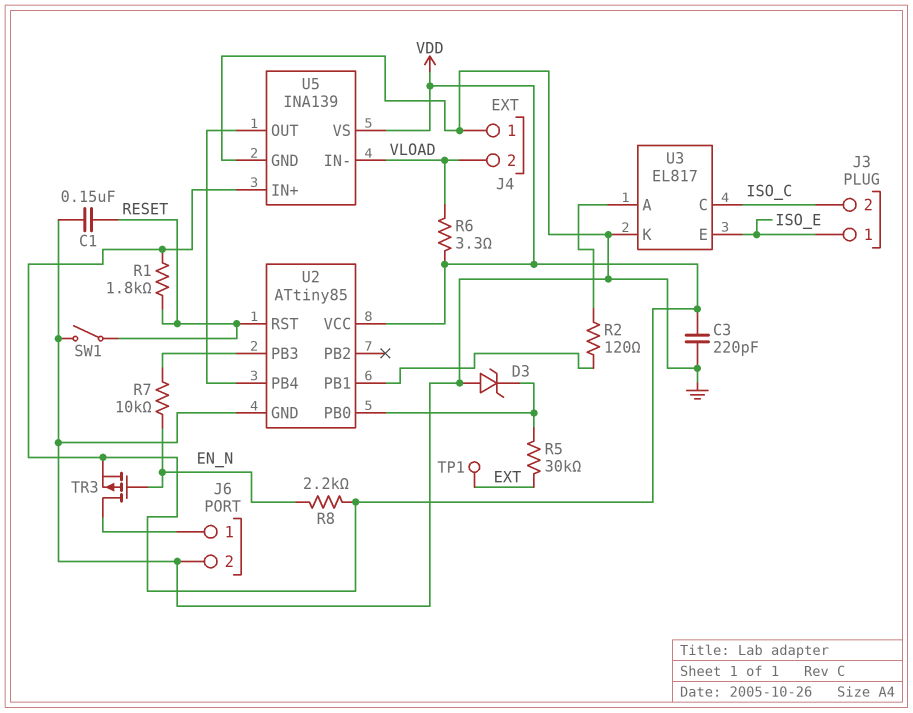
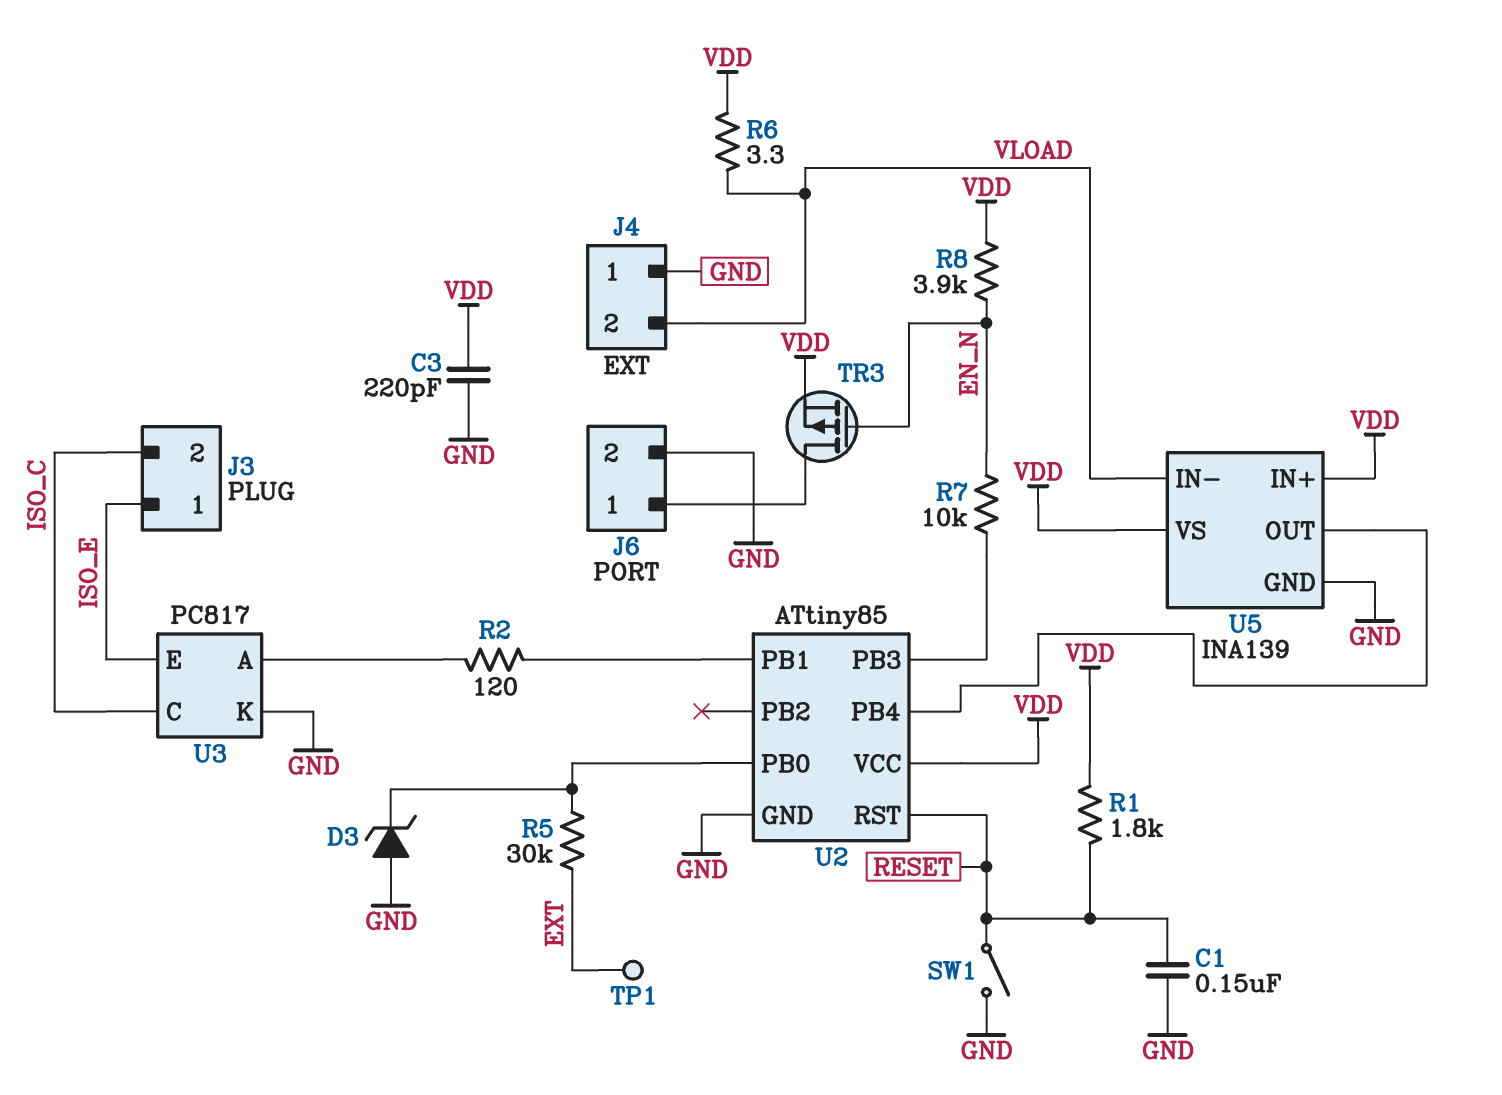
R8: 2.2k (EN_N, VDD) -> 3.9k (EN_N, VDD)
U3: EL817 -> PC817

